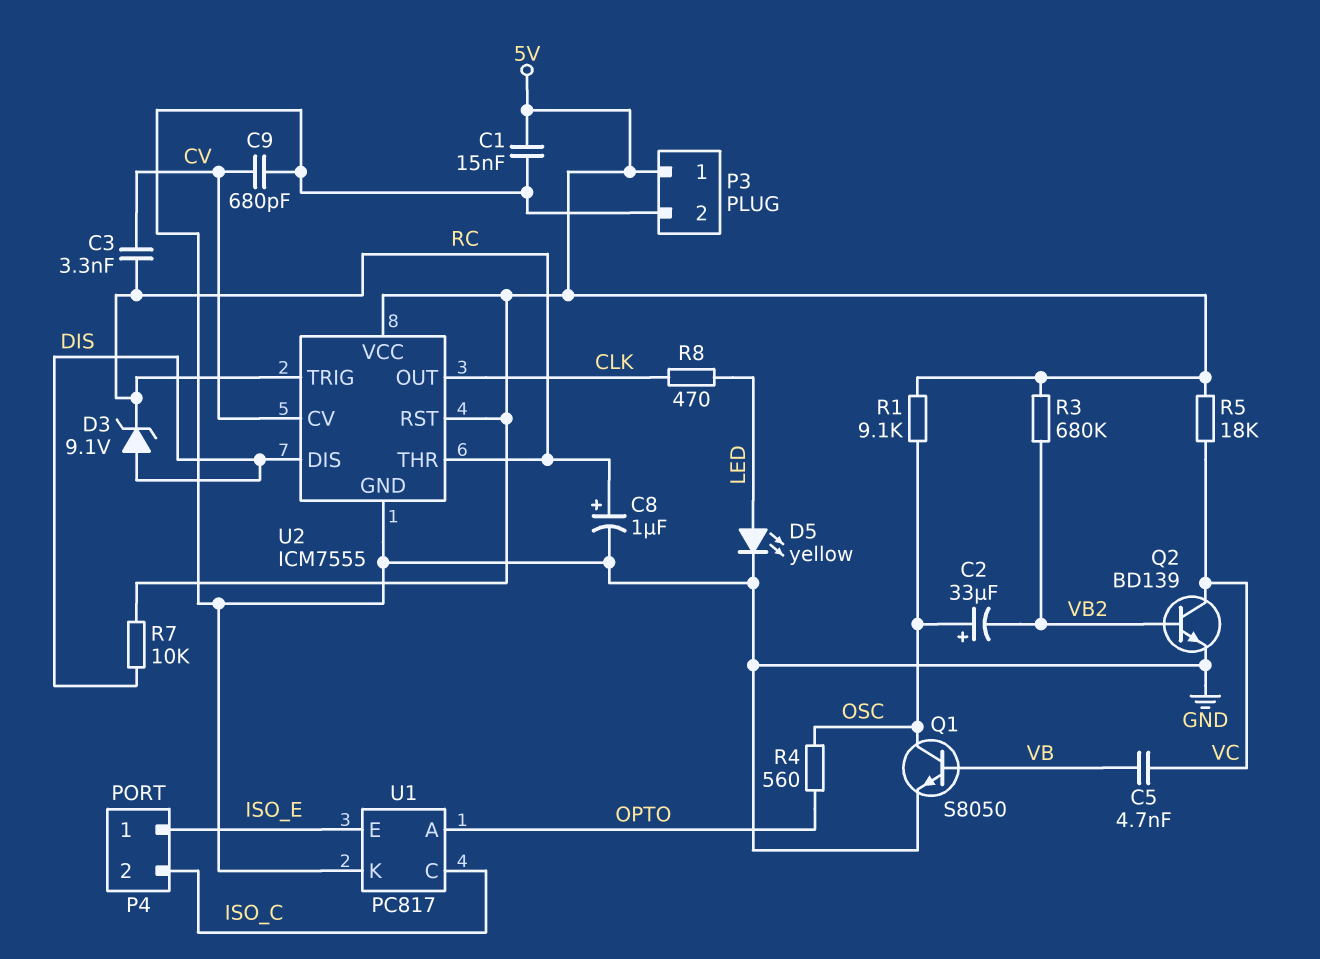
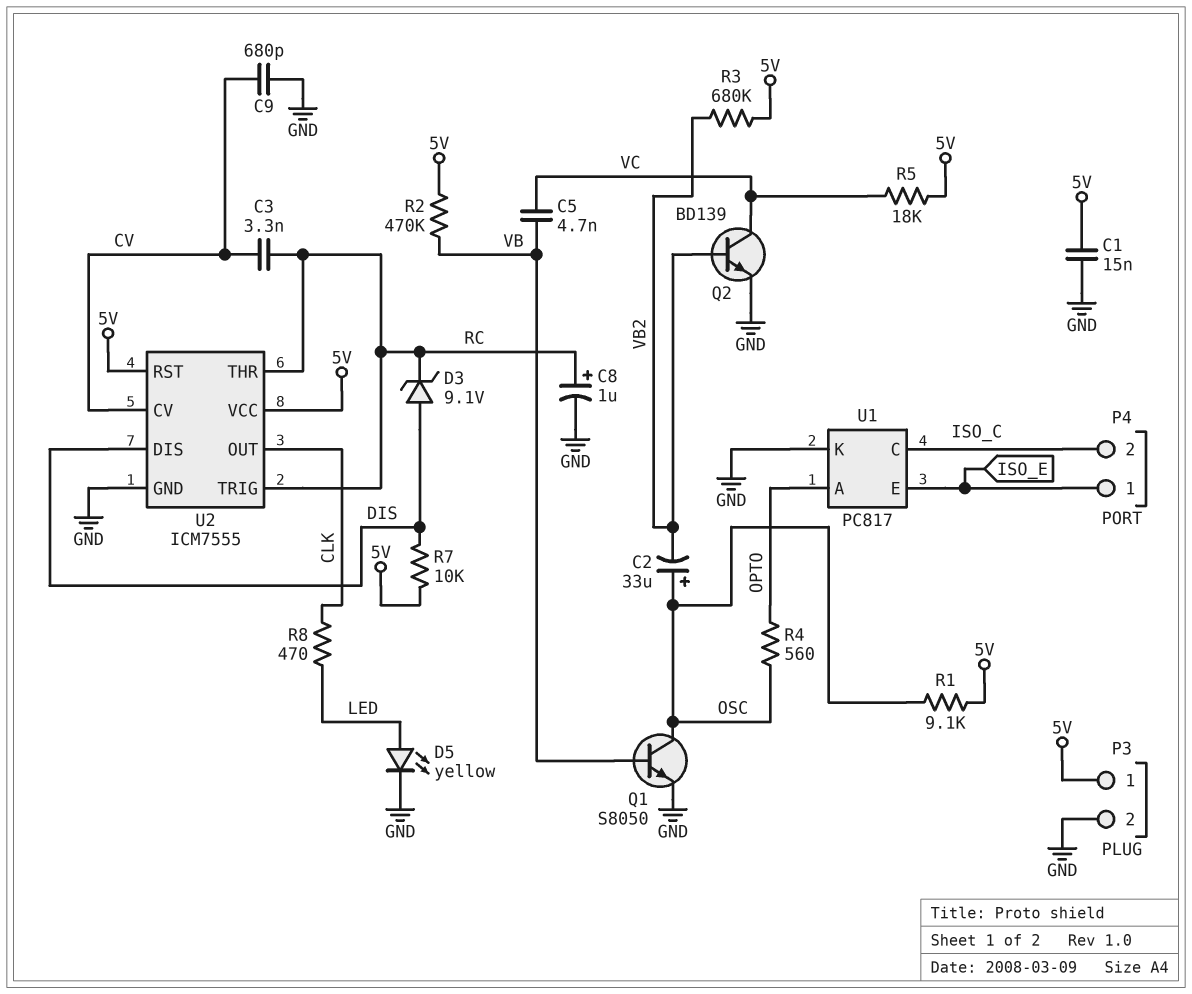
R2: none -> 470k (5V, VB)

